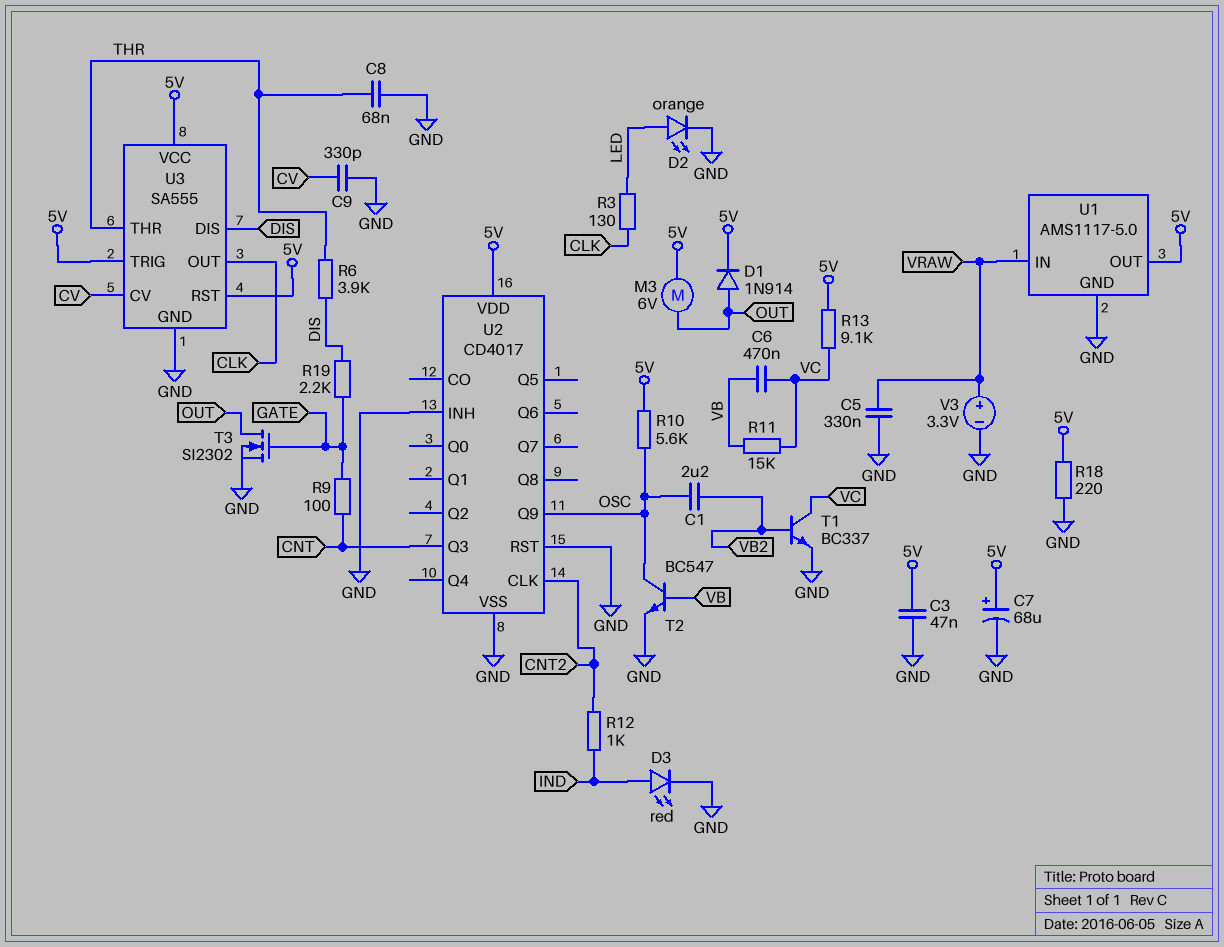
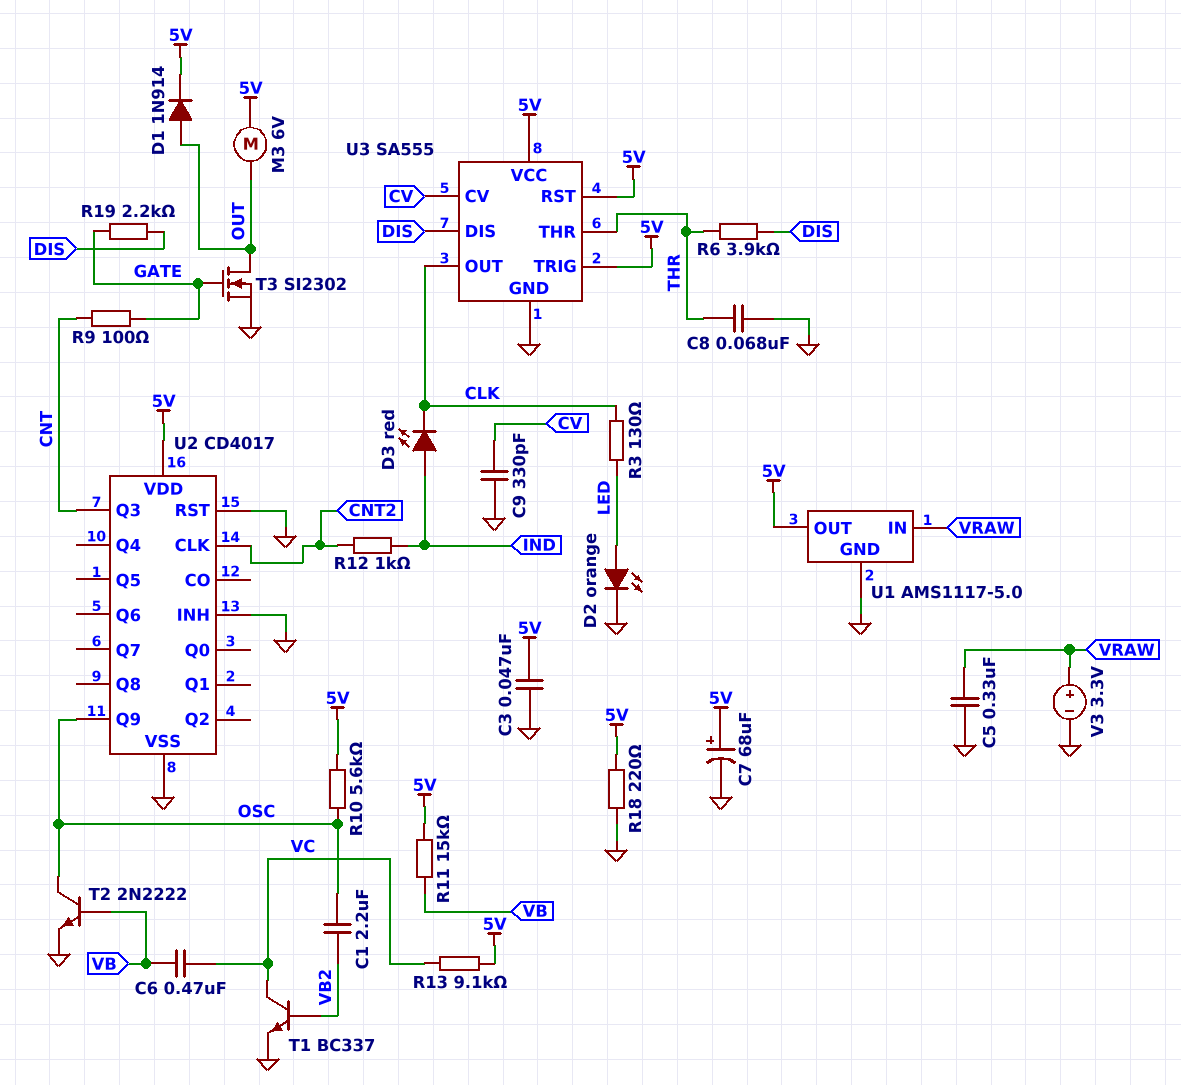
D3: LED red (A IND, K GND) -> LED red (A IND, K CLK)
R11: 15k (VB, VC) -> 15k (5V, VB)
T2: NPN BC547 (B VB, C OSC, E GND) -> NPN 2N2222 (B VB, C OSC, E GND)

